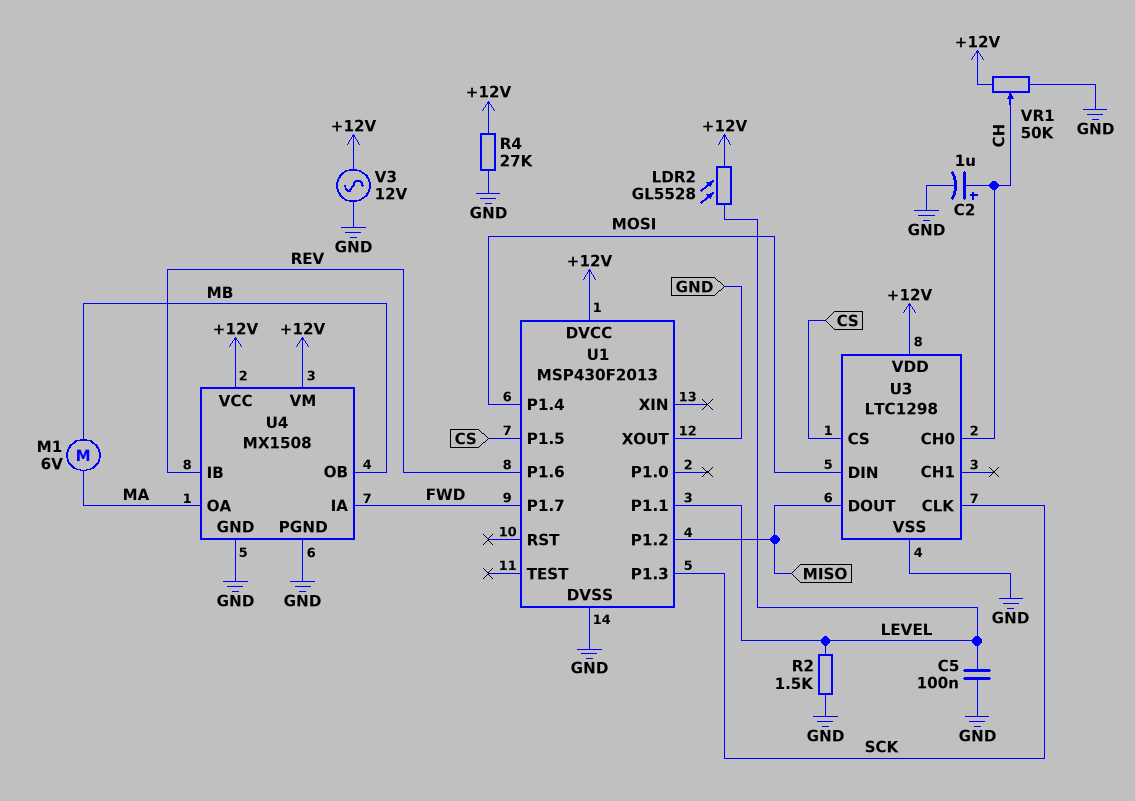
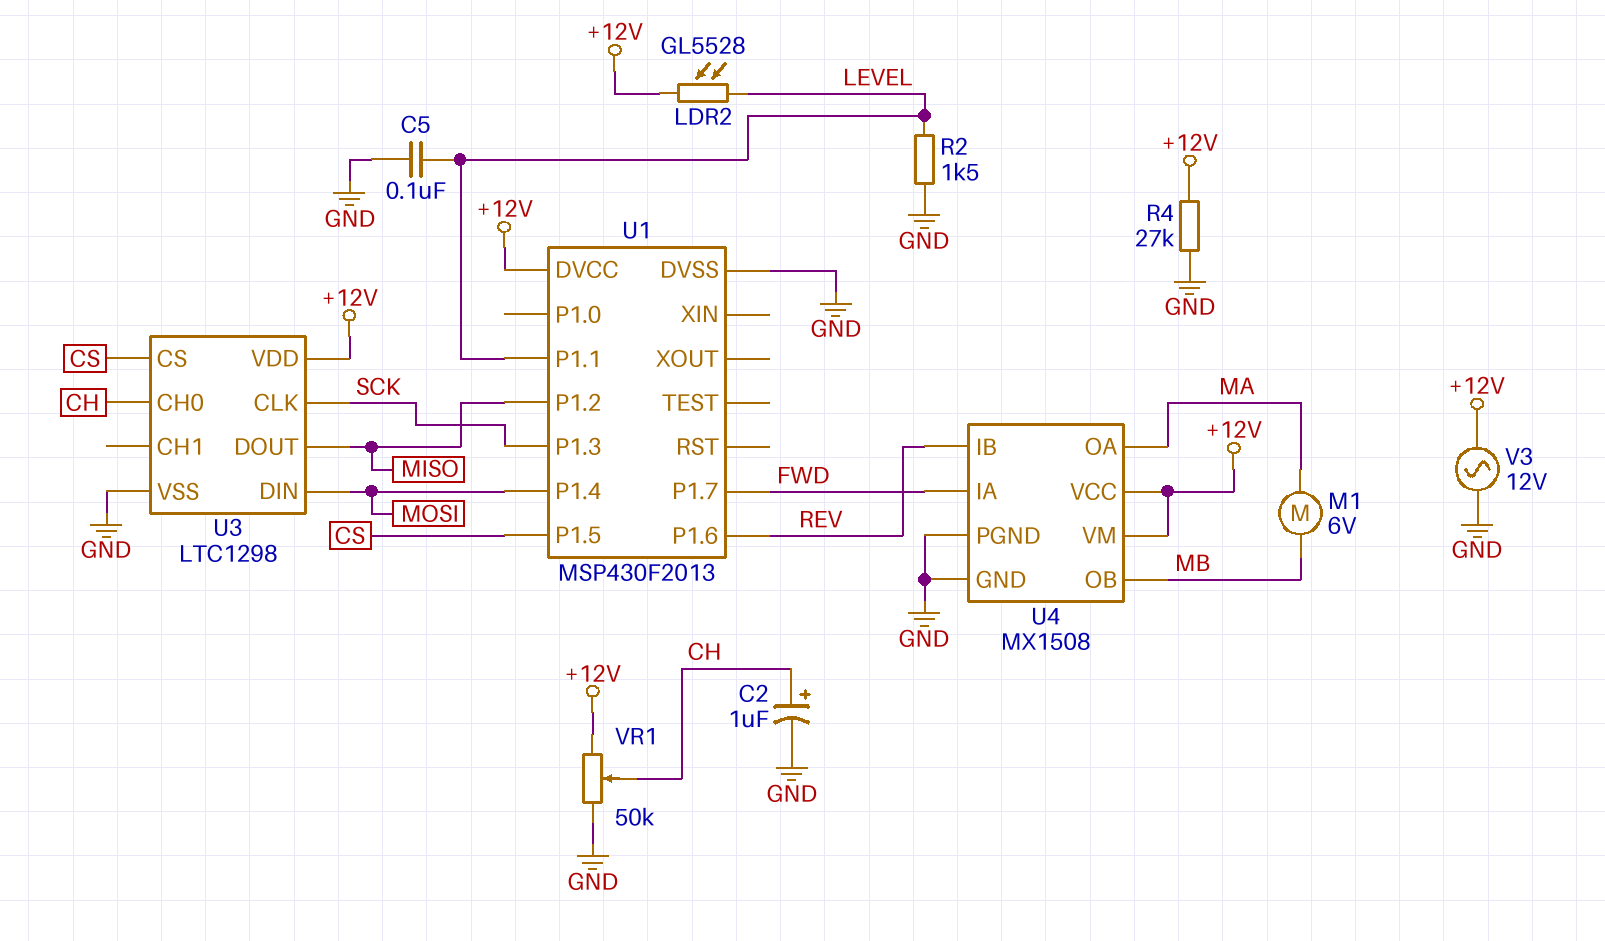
U1 pin XOUT: GND -> none

